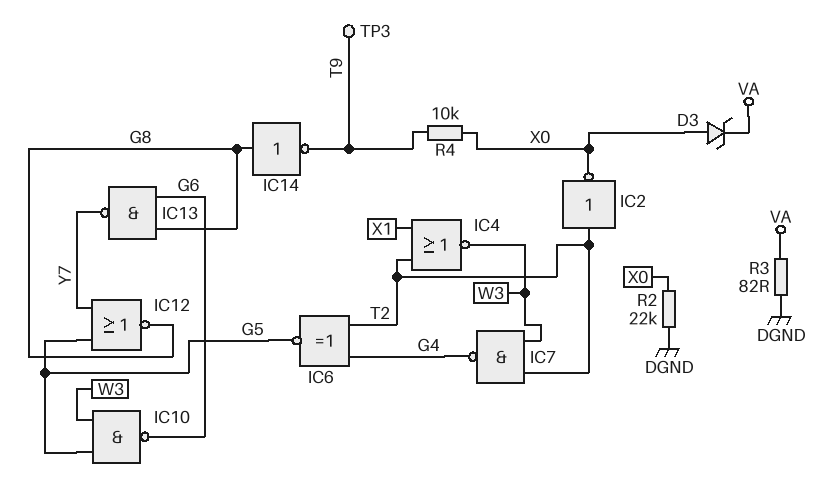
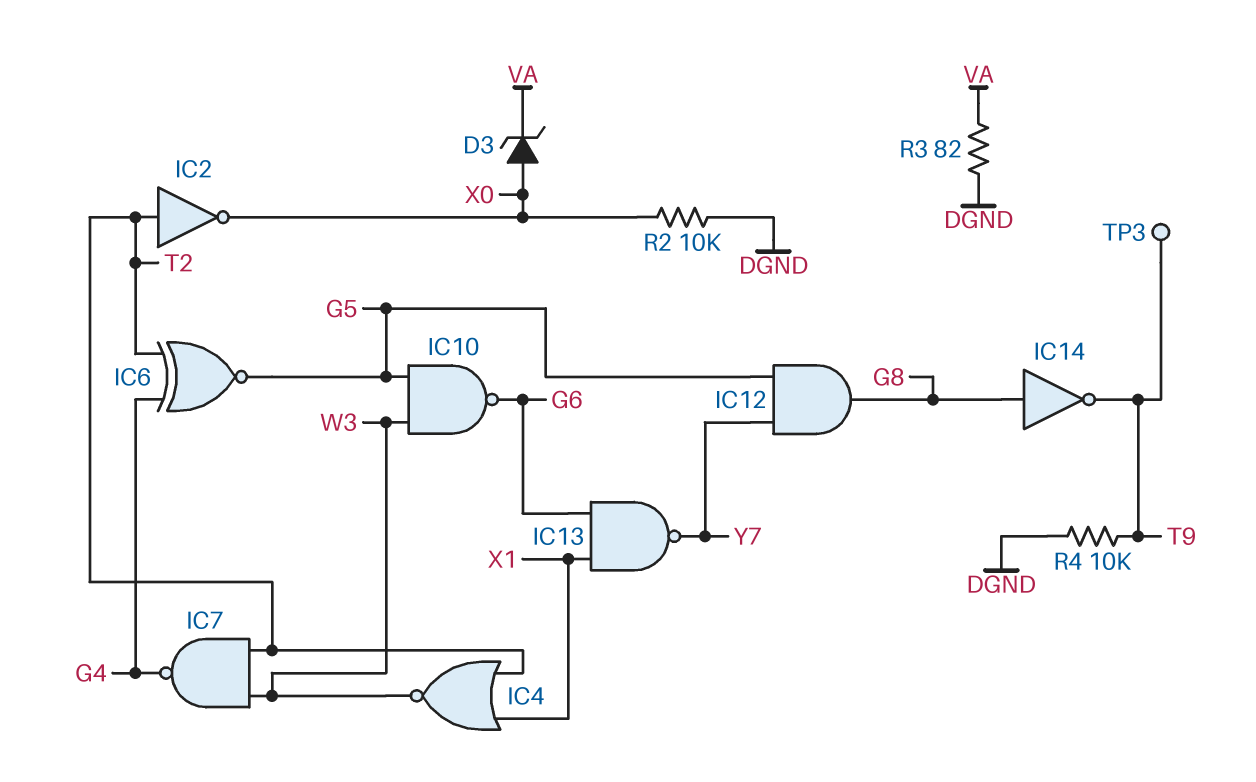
IC12: NOR (in G5, in Y7, out G8) -> AND (in G5, in Y7, out G8)
IC13: NAND (in G6, in G8, out Y7) -> NAND (in G6, in X1, out Y7)
R2: 22k (DGND, X0) -> 10k (DGND, X0)
R4: 10k (T9, X0) -> 10k (DGND, T9)

